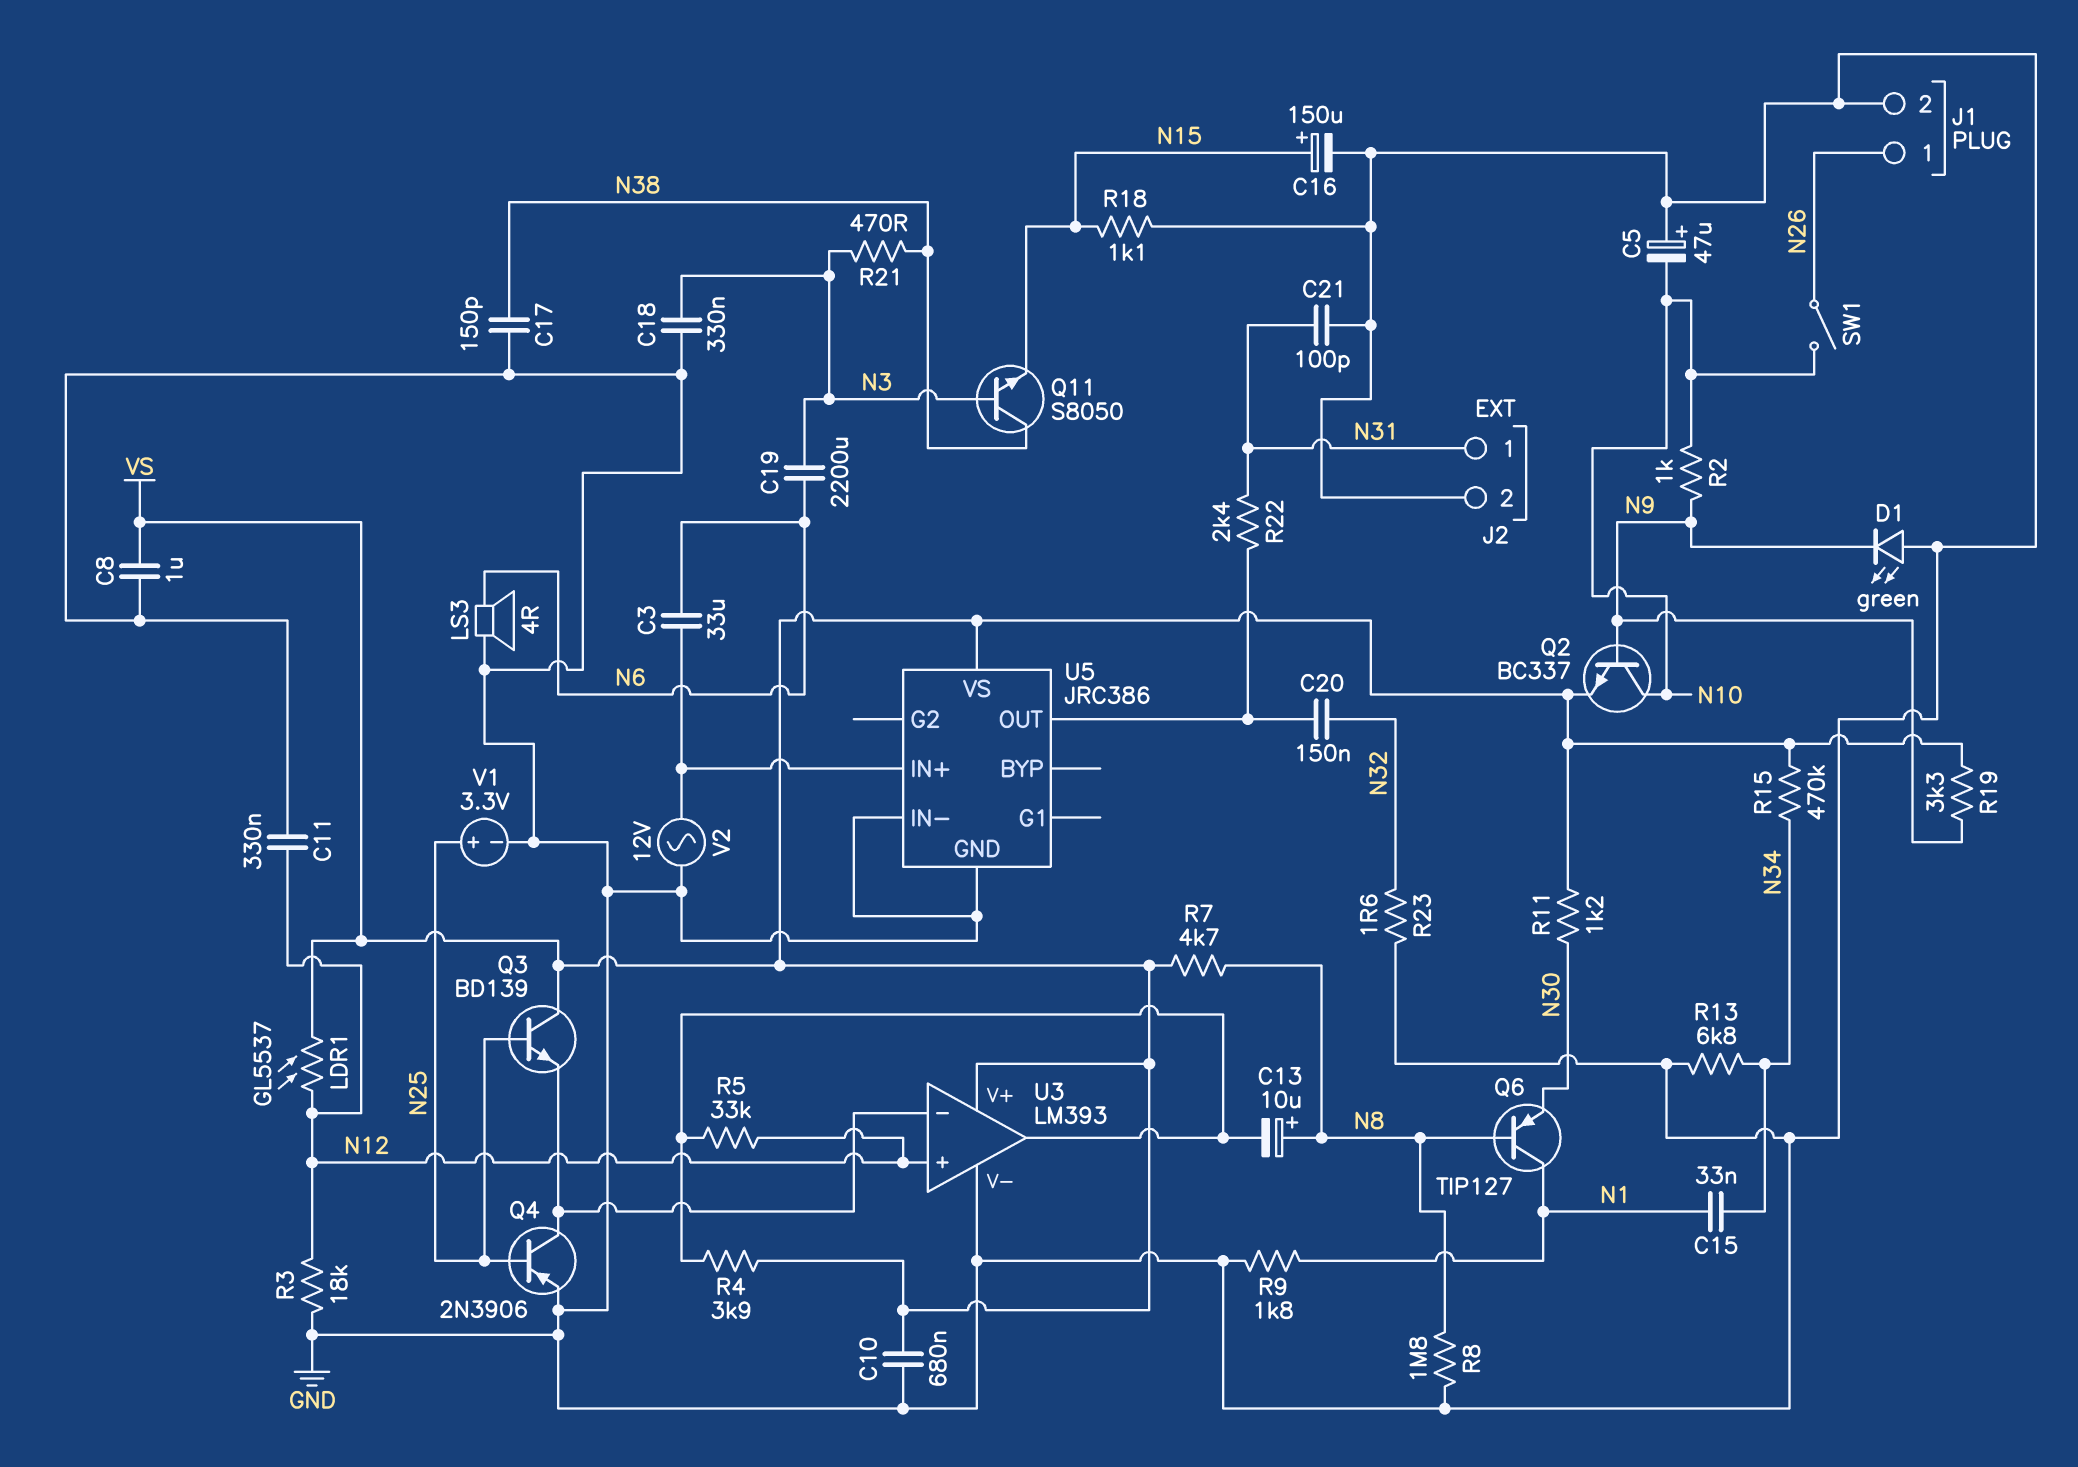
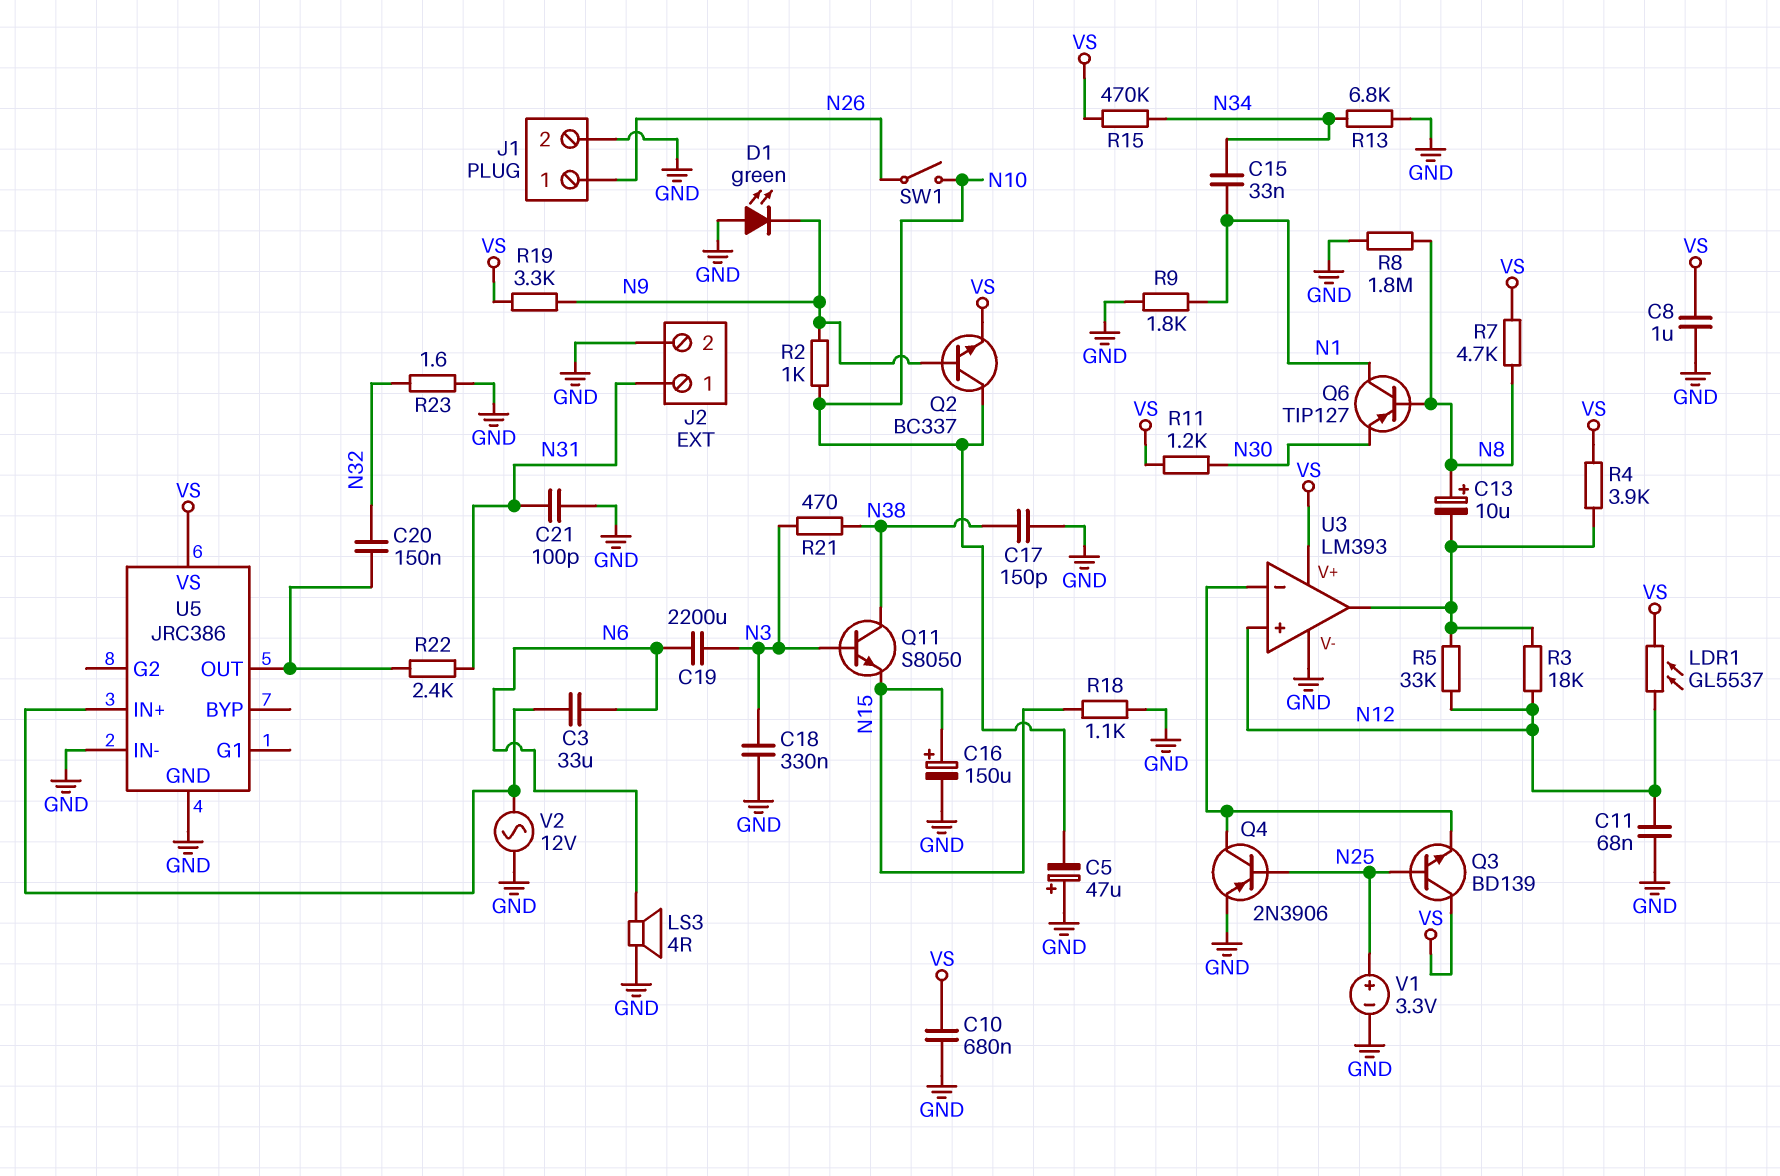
C11: 330nF (GND, N12) -> 68nF (GND, N12)
R3: 18k (GND, N12) -> 18k (N12, U3/out)

